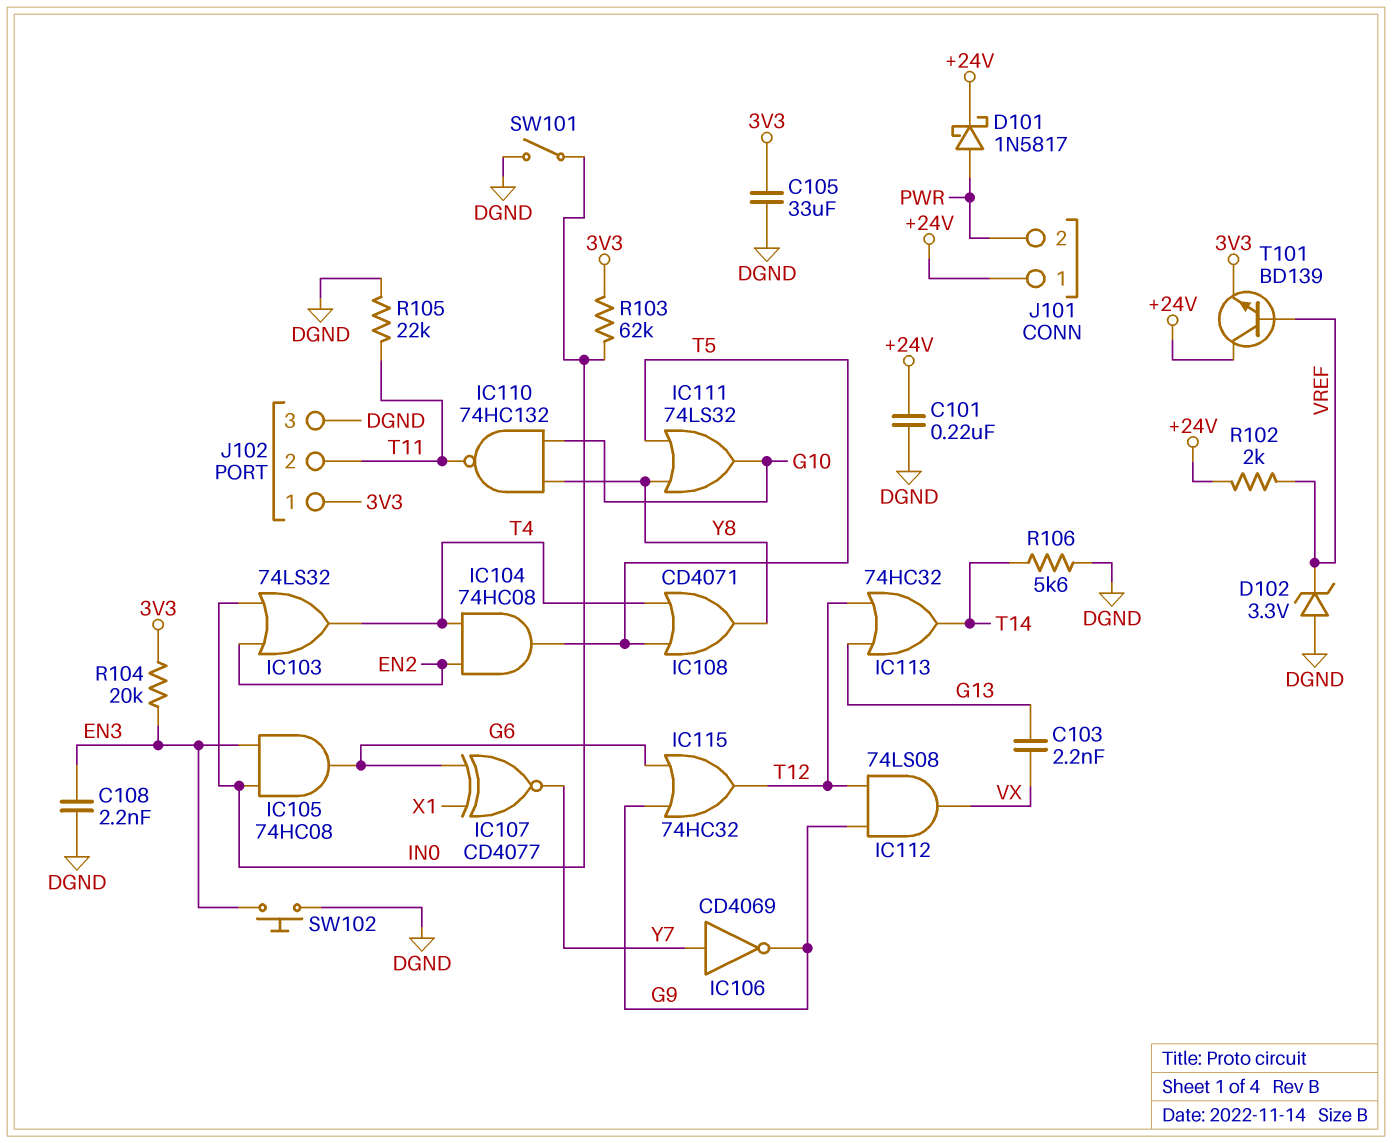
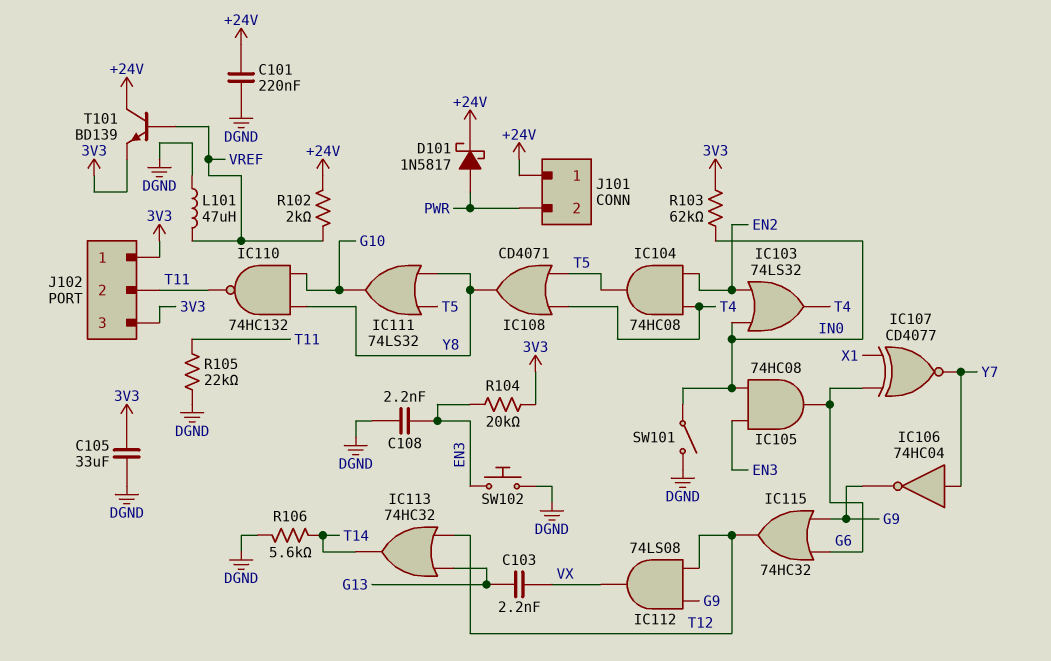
D102: zener 3.3V (A DGND, K VREF) -> none
IC106: NOT CD4069 (in Y7, out G9) -> NOT 74HC04 (in Y7, out G9)
J102 pin 3: DGND -> 3V3
L101: none -> 47uH (DGND, VREF)

